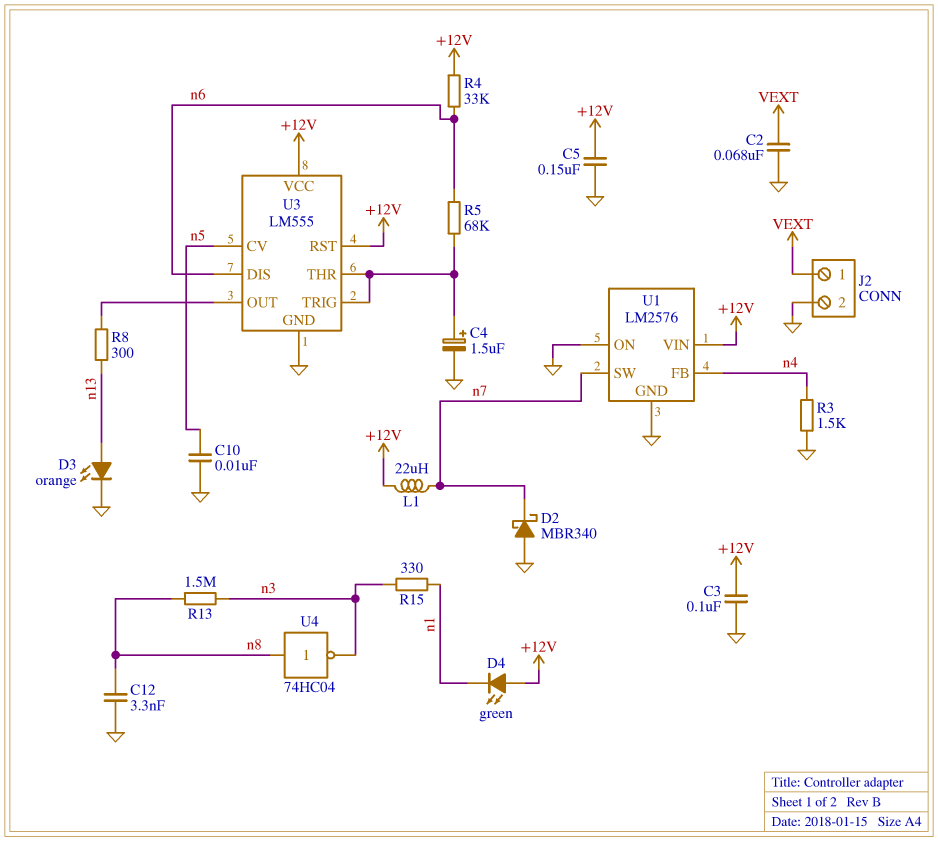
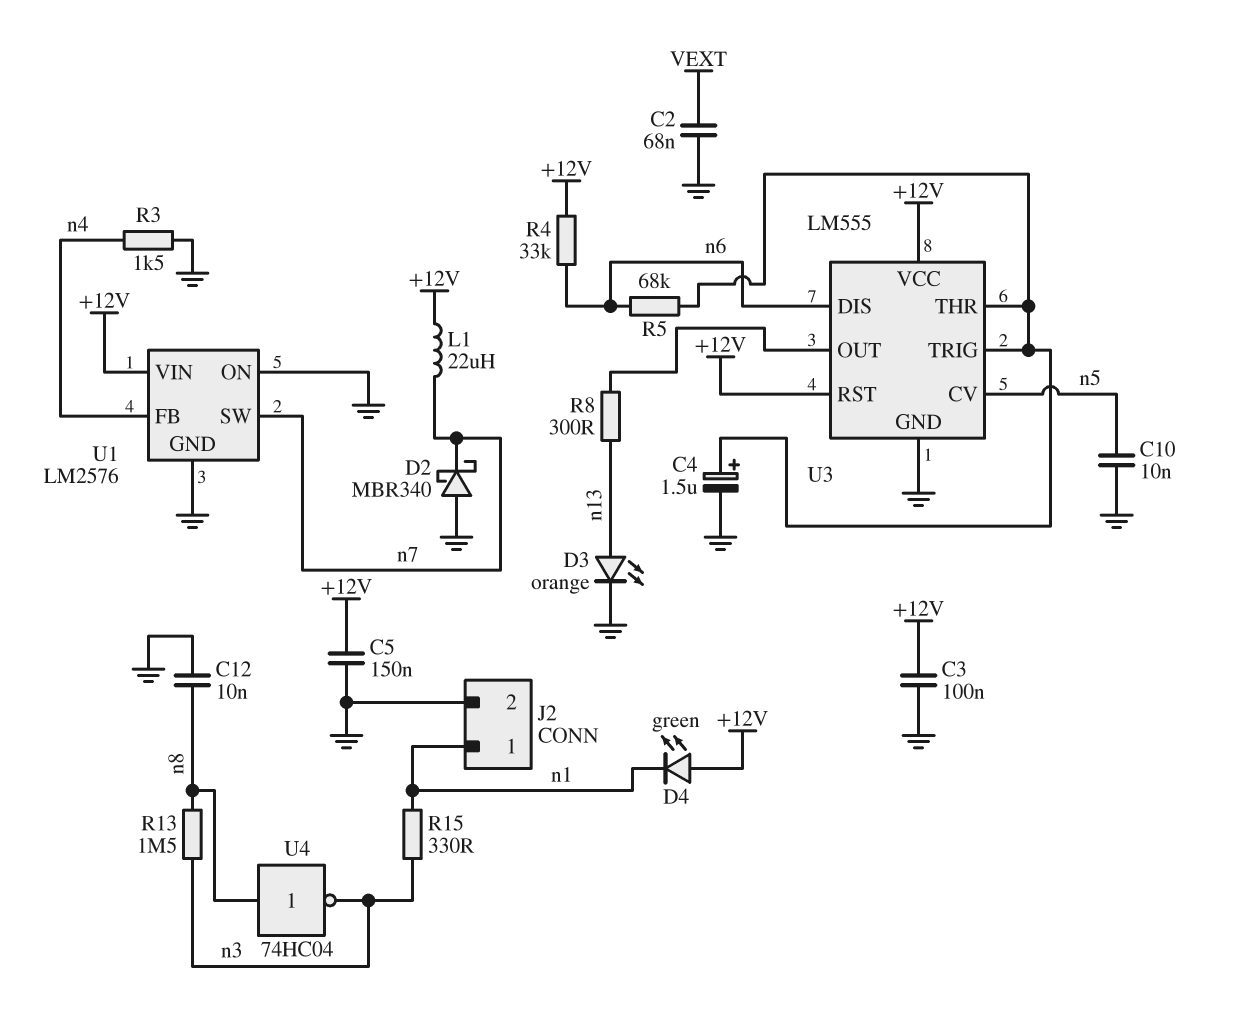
C12: 3.3nF (GND, n8) -> 10nF (GND, n8)
J2 pin 1: VEXT -> n1

